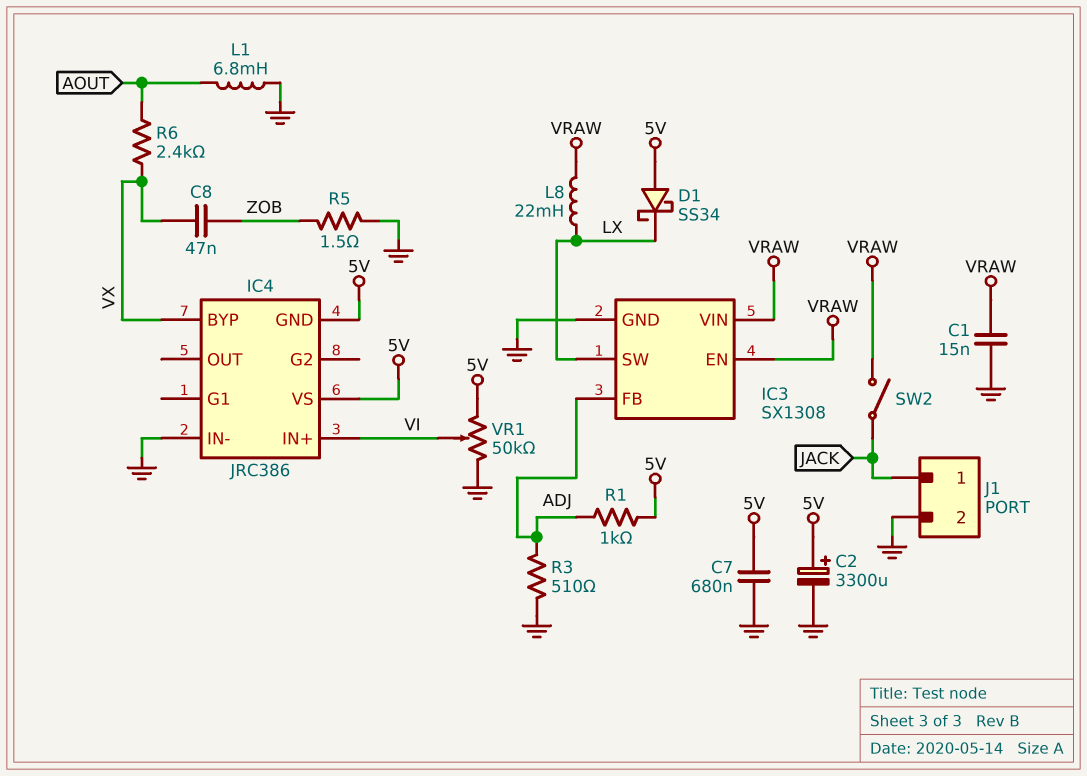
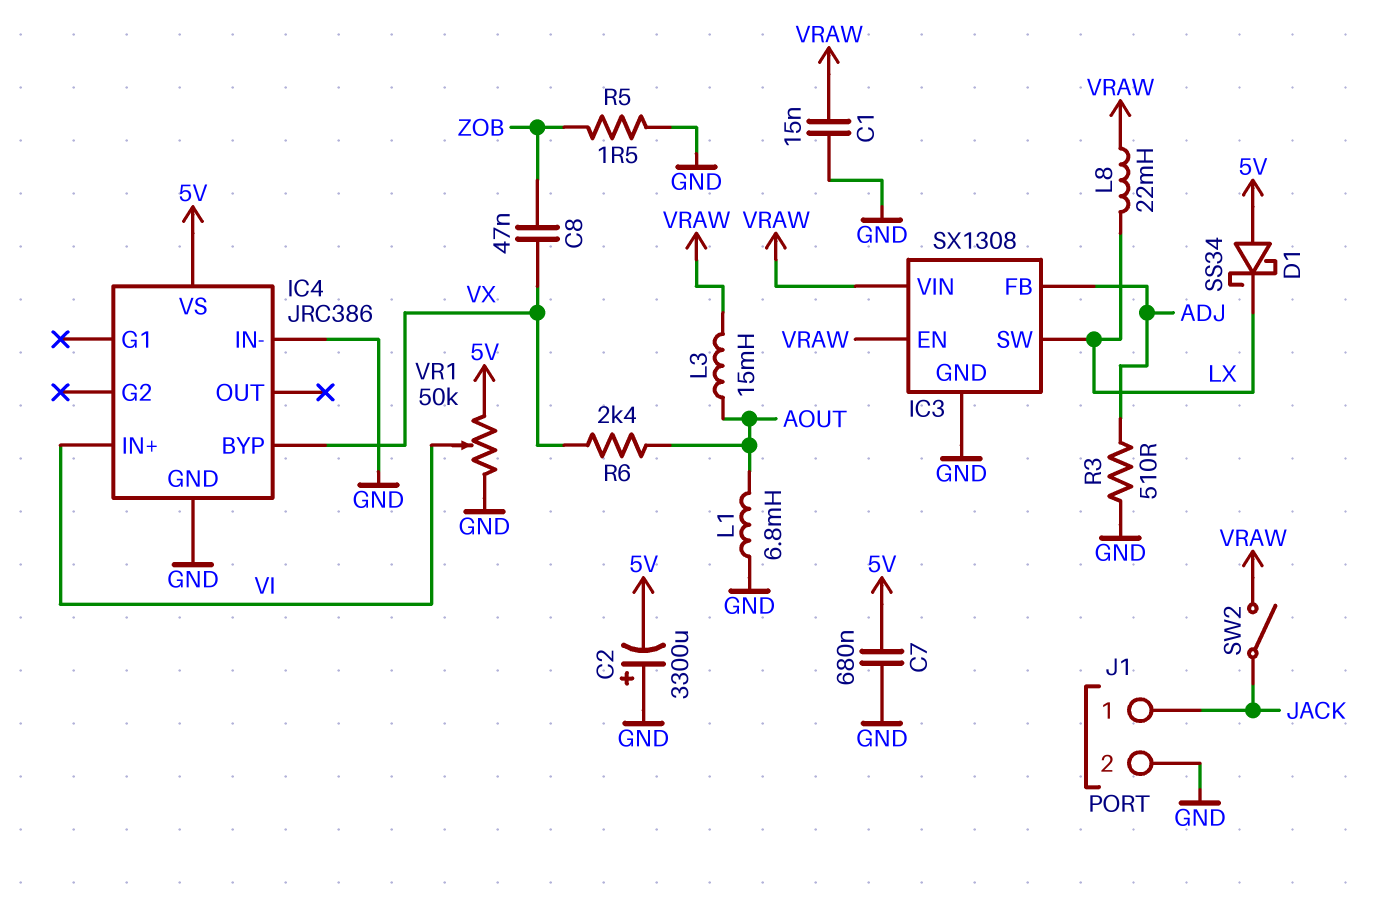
C2: 3300uF (plus 5V, minus GND) -> 3300uF (plus GND, minus 5V)
IC4 pin GND: 5V -> GND
L3: none -> 15mH (AOUT, VRAW)
R1: 1k (5V, ADJ) -> none

